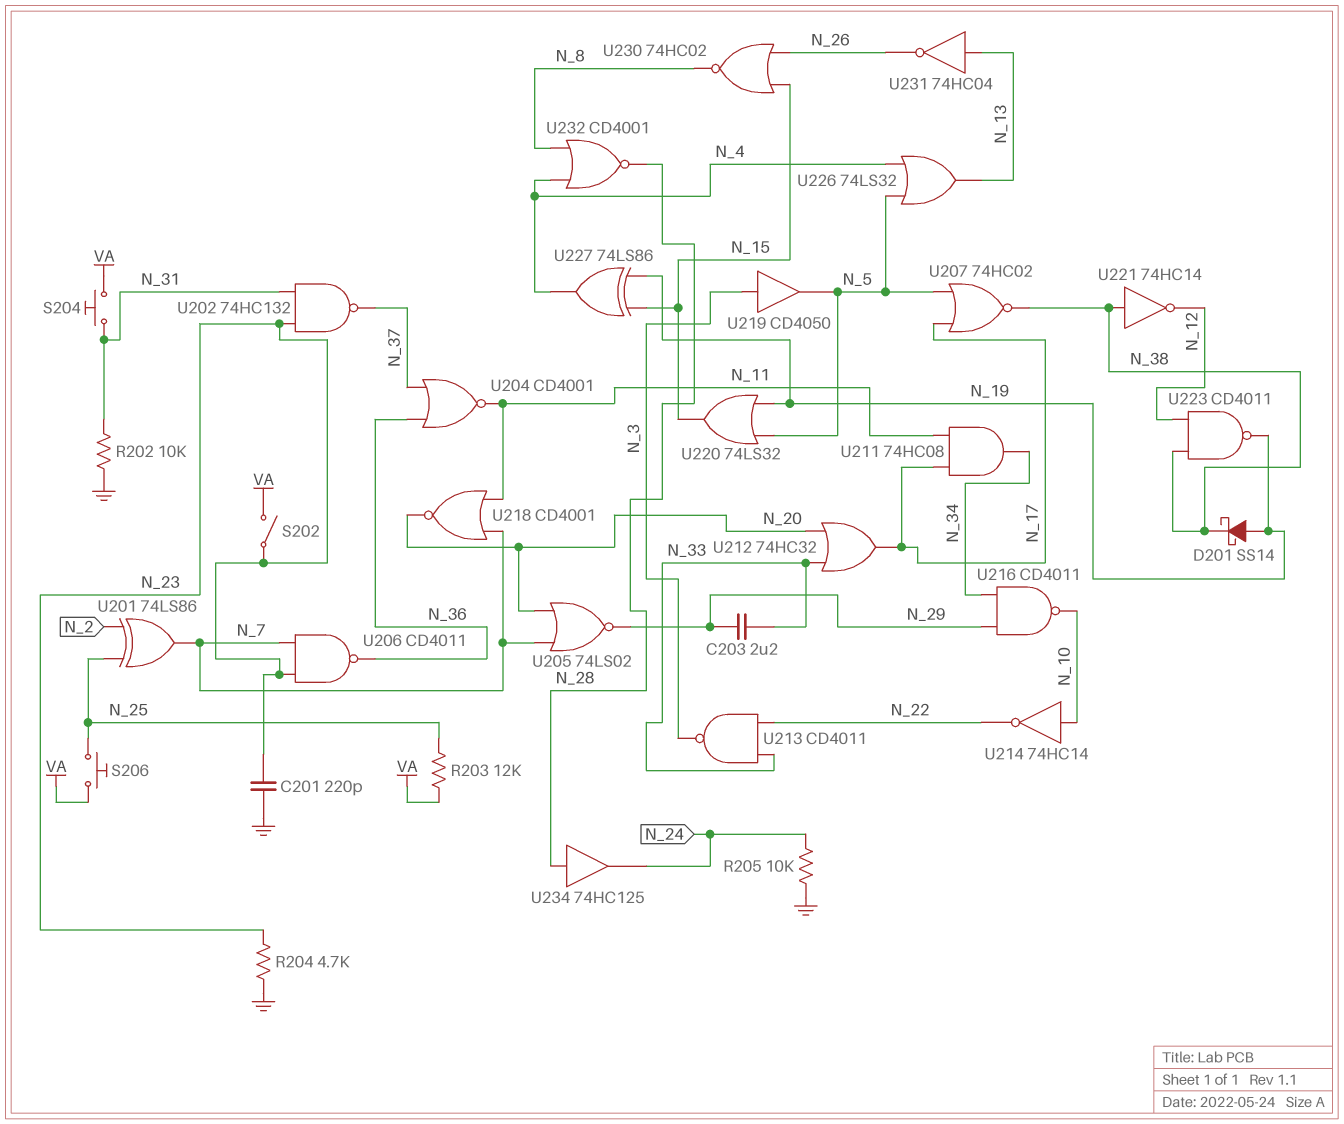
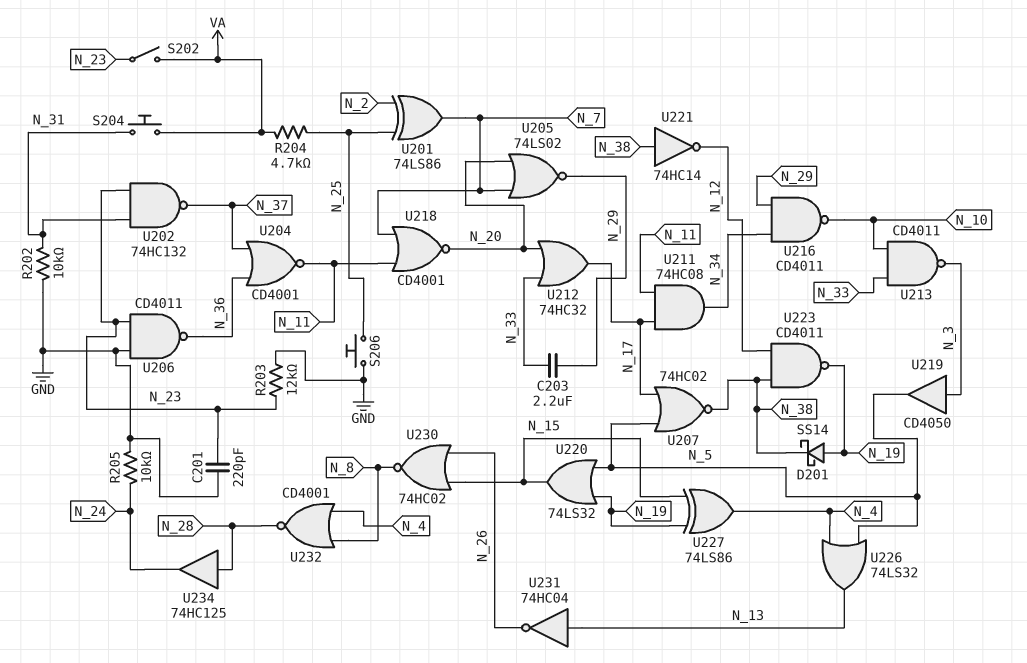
R203: 12k (N_25, VA) -> 12k (GND, N_23)
R204: 4.7k (GND, N_23) -> 4.7k (N_25, VA)
S206: button (N_25, VA) -> button (GND, N_25)
U206: NAND CD4011 (in N_7, in N_23, out N_36) -> NAND CD4011 (in GND, in N_23, out N_36)
U213: NAND CD4011 (in N_22, in N_33, out N_3) -> NAND CD4011 (in N_10, in N_33, out N_3)
U214: NOT 74HC14 (in N_10, out N_22) -> none

